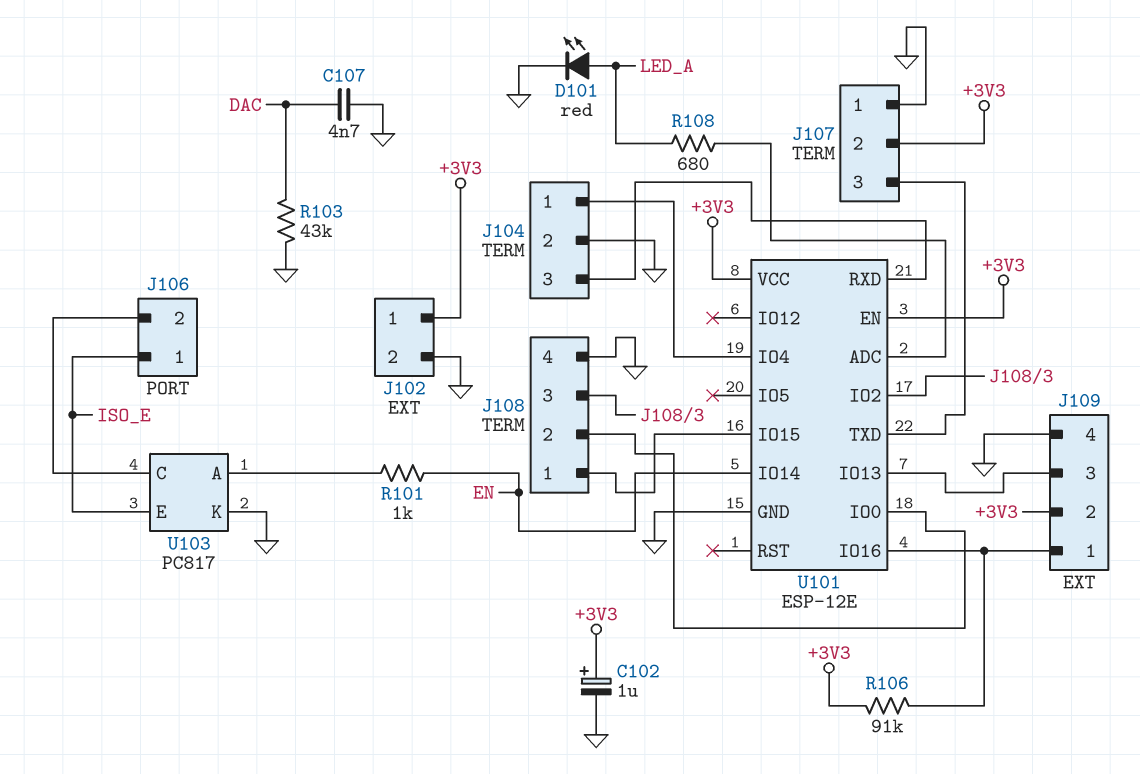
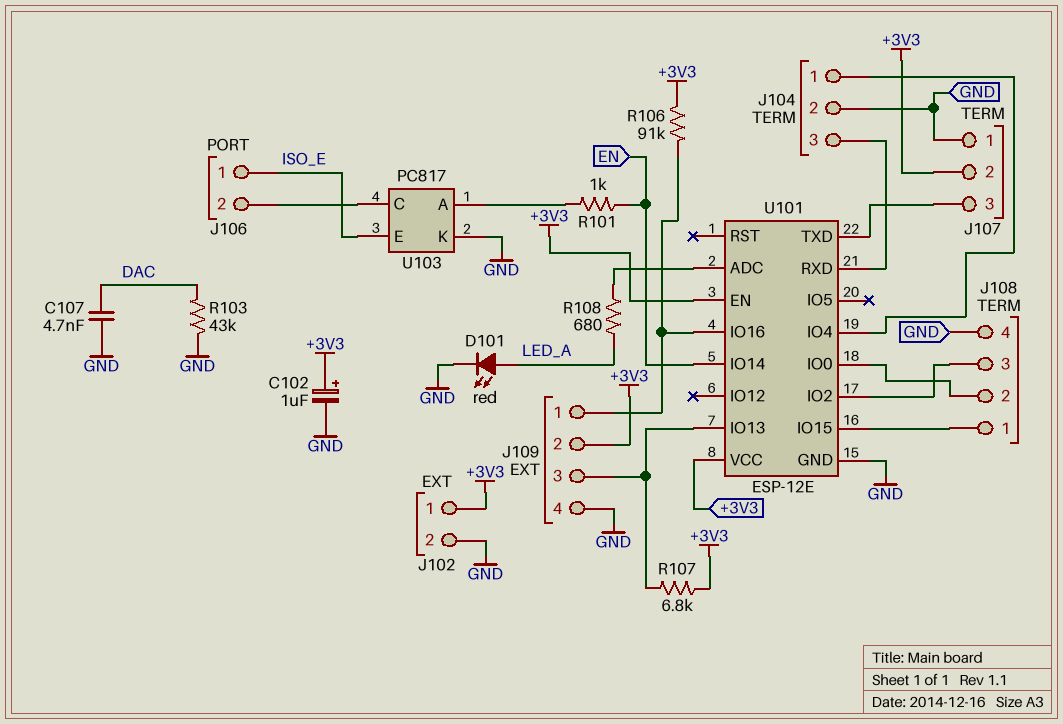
R107: none -> 6.8k (+3V3, J109/3)

